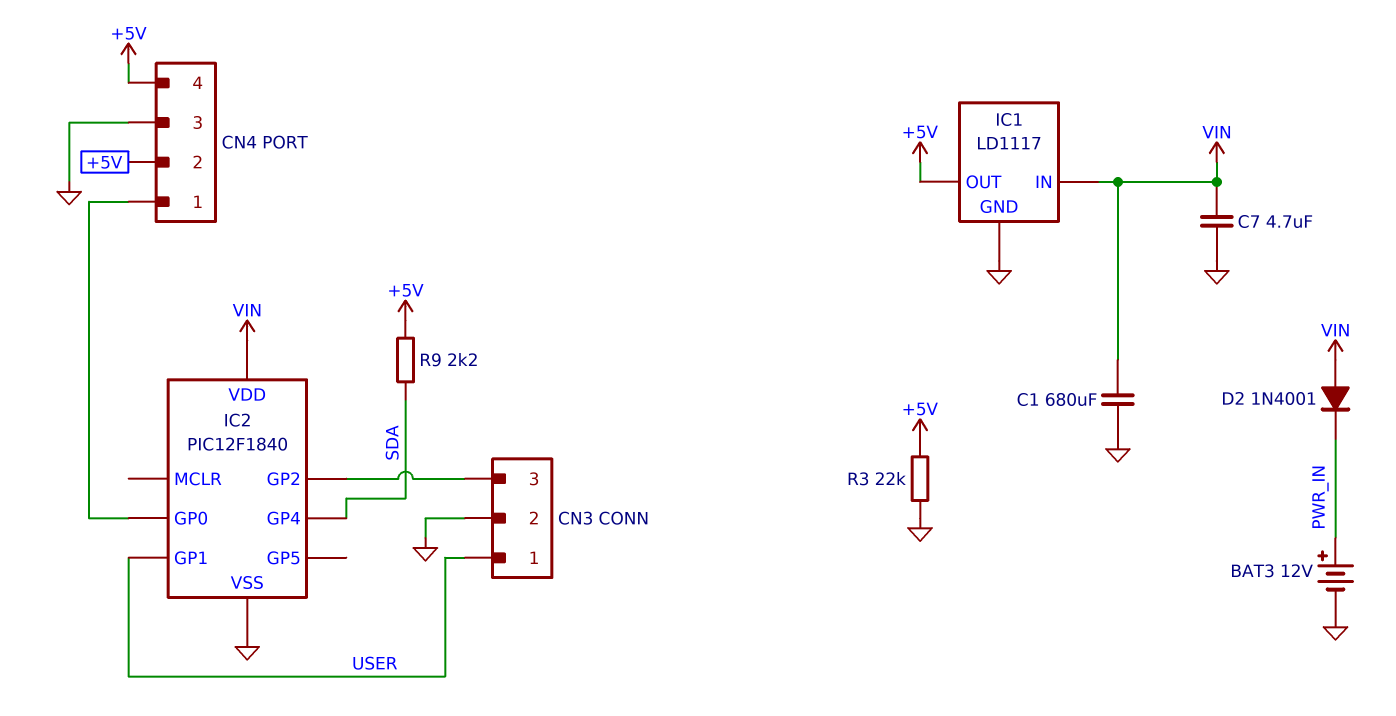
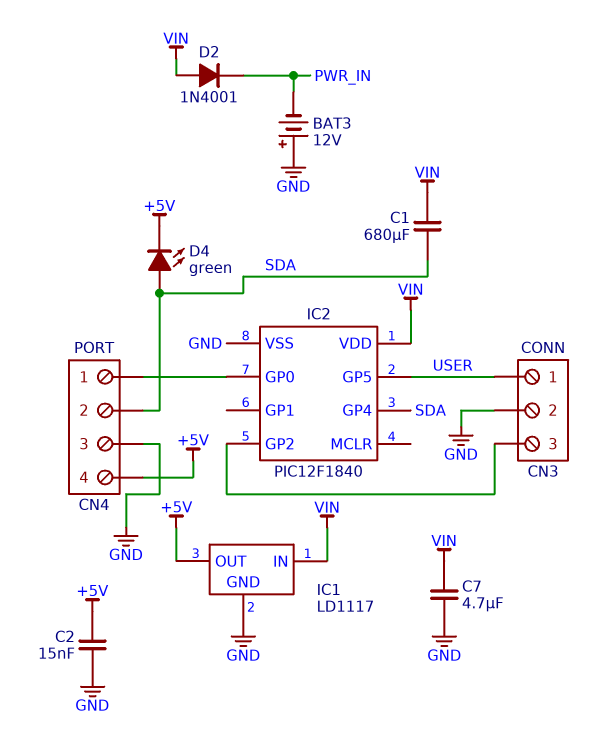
BAT3: 12V (plus PWR_IN, minus GND) -> 12V (plus GND, minus PWR_IN)
C1: 680uF (GND, VIN) -> 680uF (SDA, VIN)
C2: none -> 15nF (+5V, GND)
CN4 pin 2: +5V -> SDA
D4: none -> LED green (A SDA, K +5V)
IC2 pin GP1: USER -> none
IC2 pin GP5: none -> USER
R3: 22k (+5V, GND) -> none
R9: 2.2k (+5V, SDA) -> none

